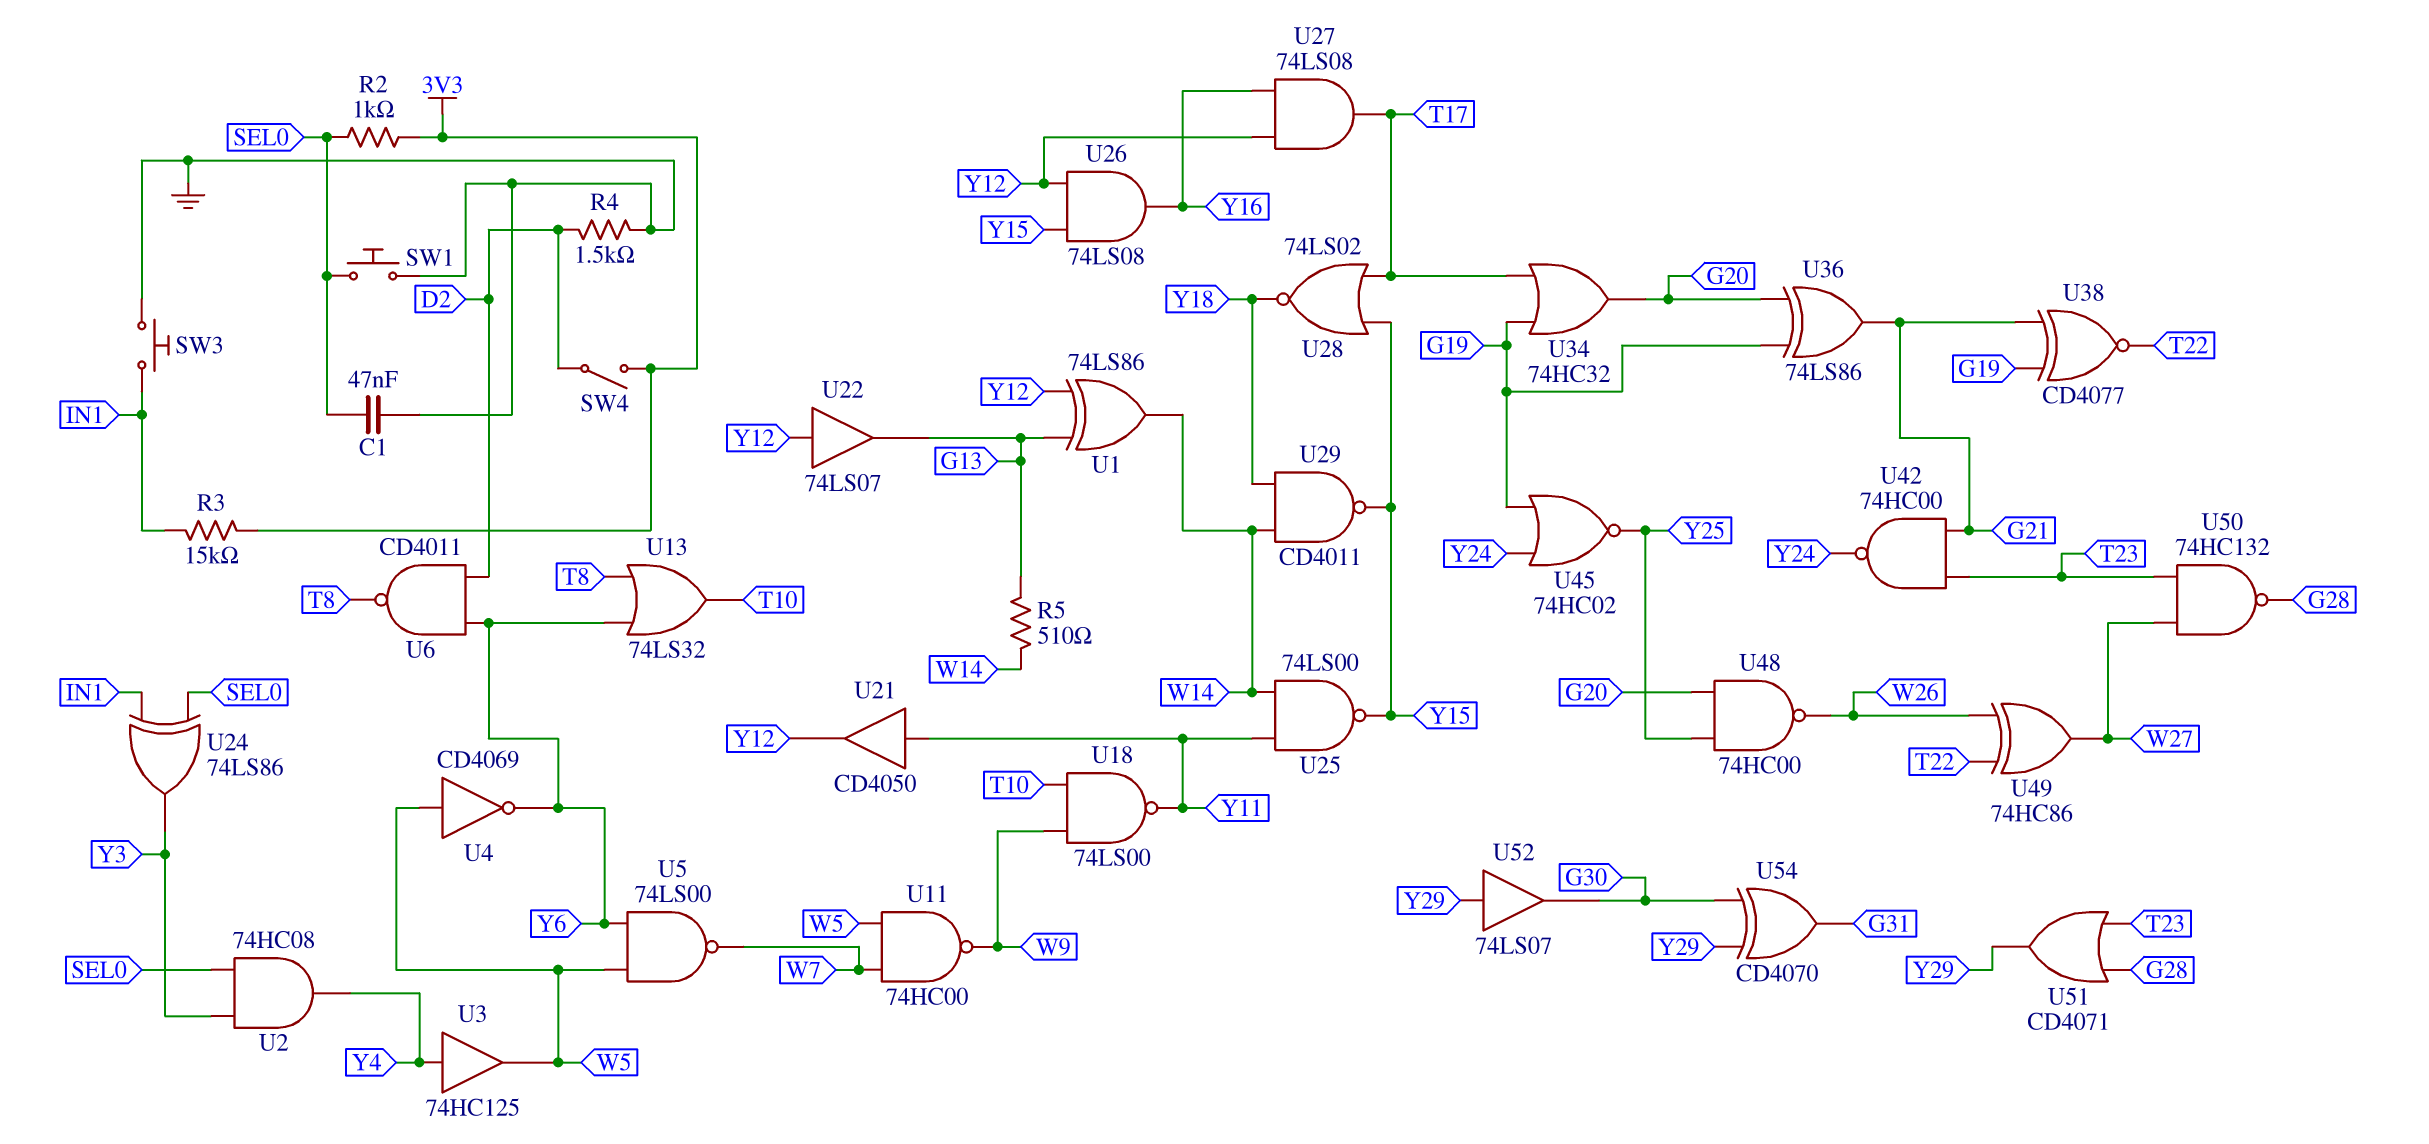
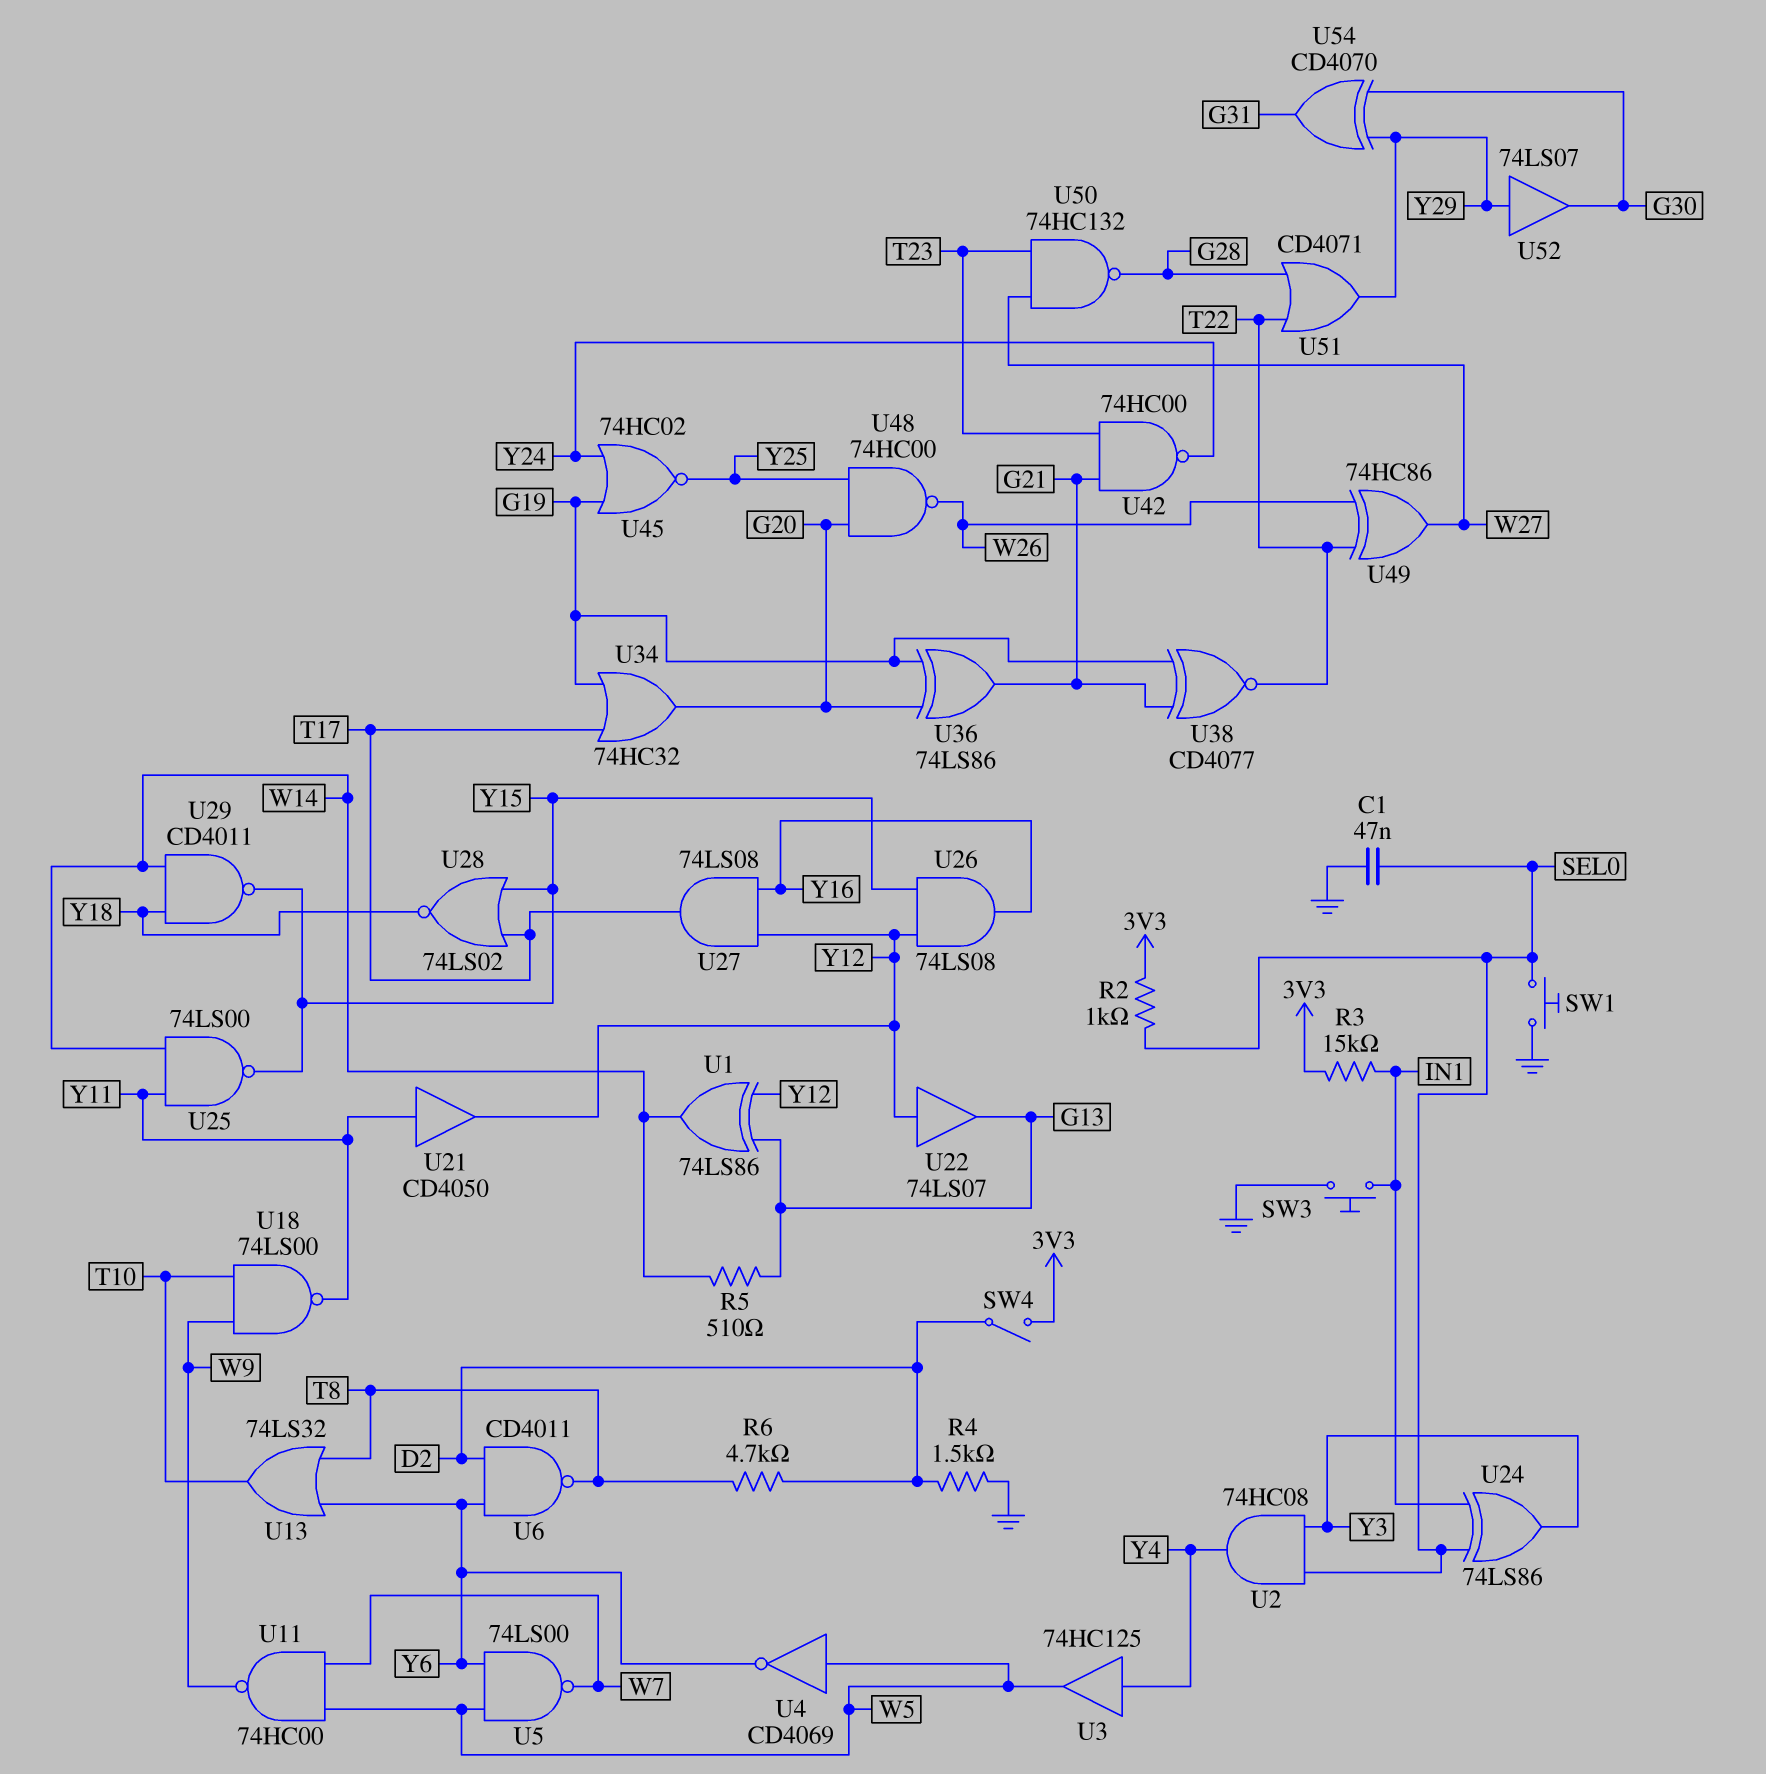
R6: none -> 4.7k (D2, T8)
U51: OR CD4071 (in G28, in T23, out Y29) -> OR CD4071 (in G28, in T22, out Y29)

